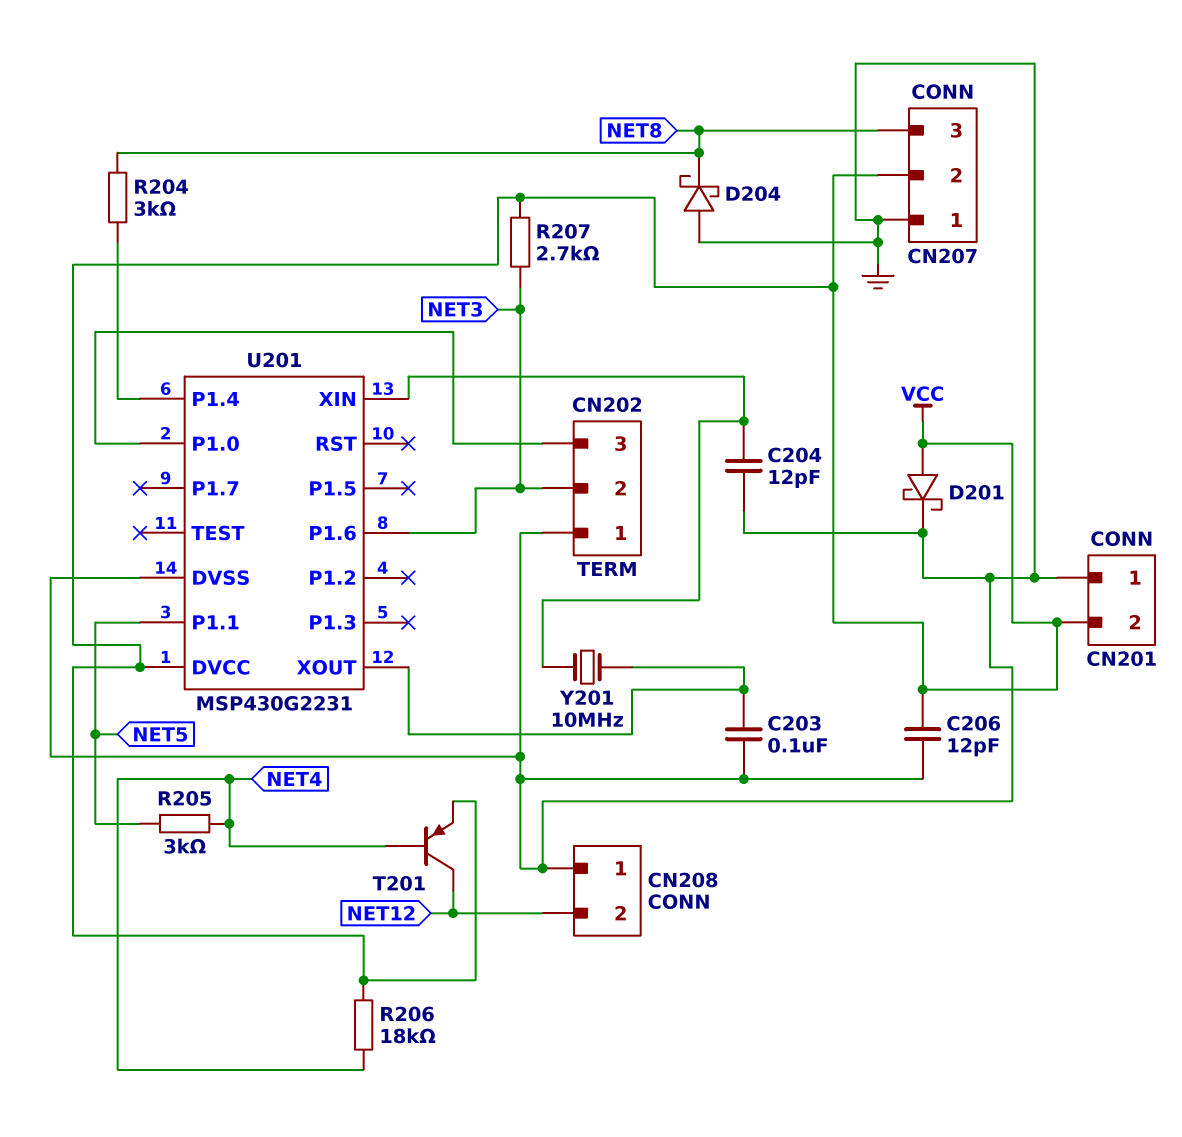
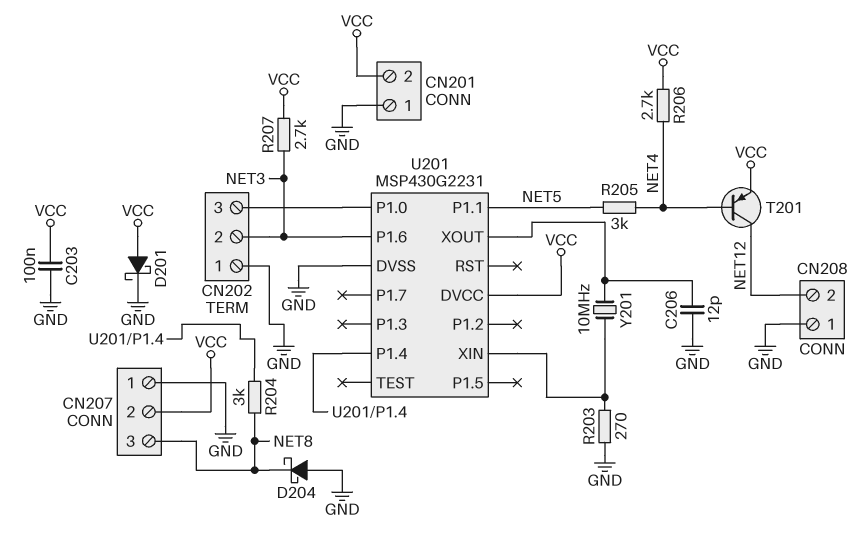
C203: 100nF (GND, U201/XOUT) -> 100nF (GND, VCC)
C204: 12pF (GND, U201/XIN) -> none
C206: 12pF (GND, VCC) -> 12pF (GND, U201/XOUT)
R203: none -> 270 (GND, U201/XIN)
R206: 18k (NET4, VCC) -> 2.7k (NET4, VCC)

